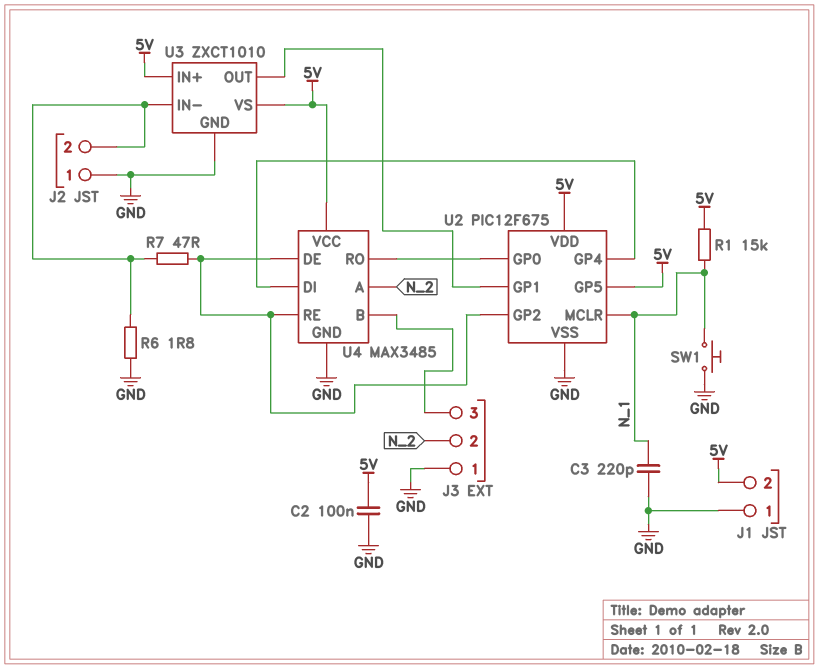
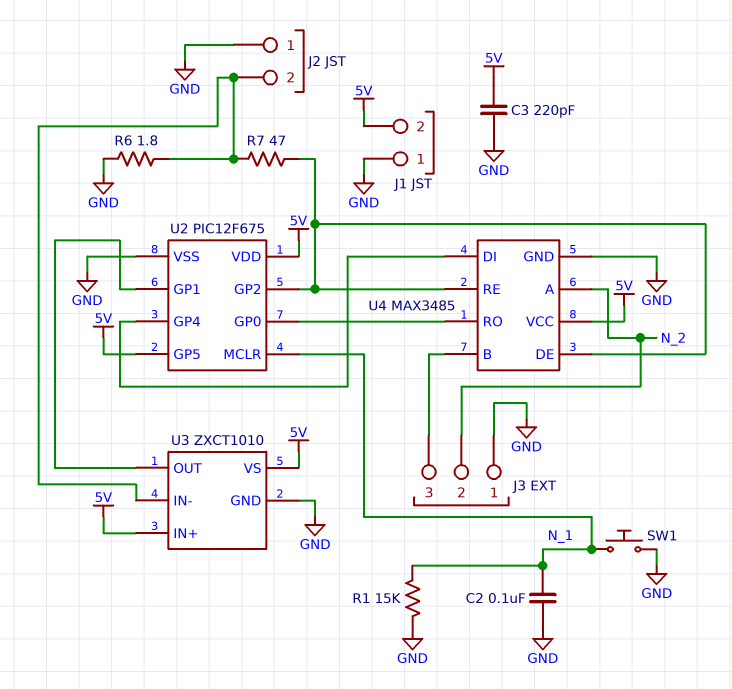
C2: 100nF (5V, GND) -> 100nF (GND, N_1)
C3: 220pF (GND, N_1) -> 220pF (5V, GND)
R1: 15k (5V, N_1) -> 15k (GND, N_1)

